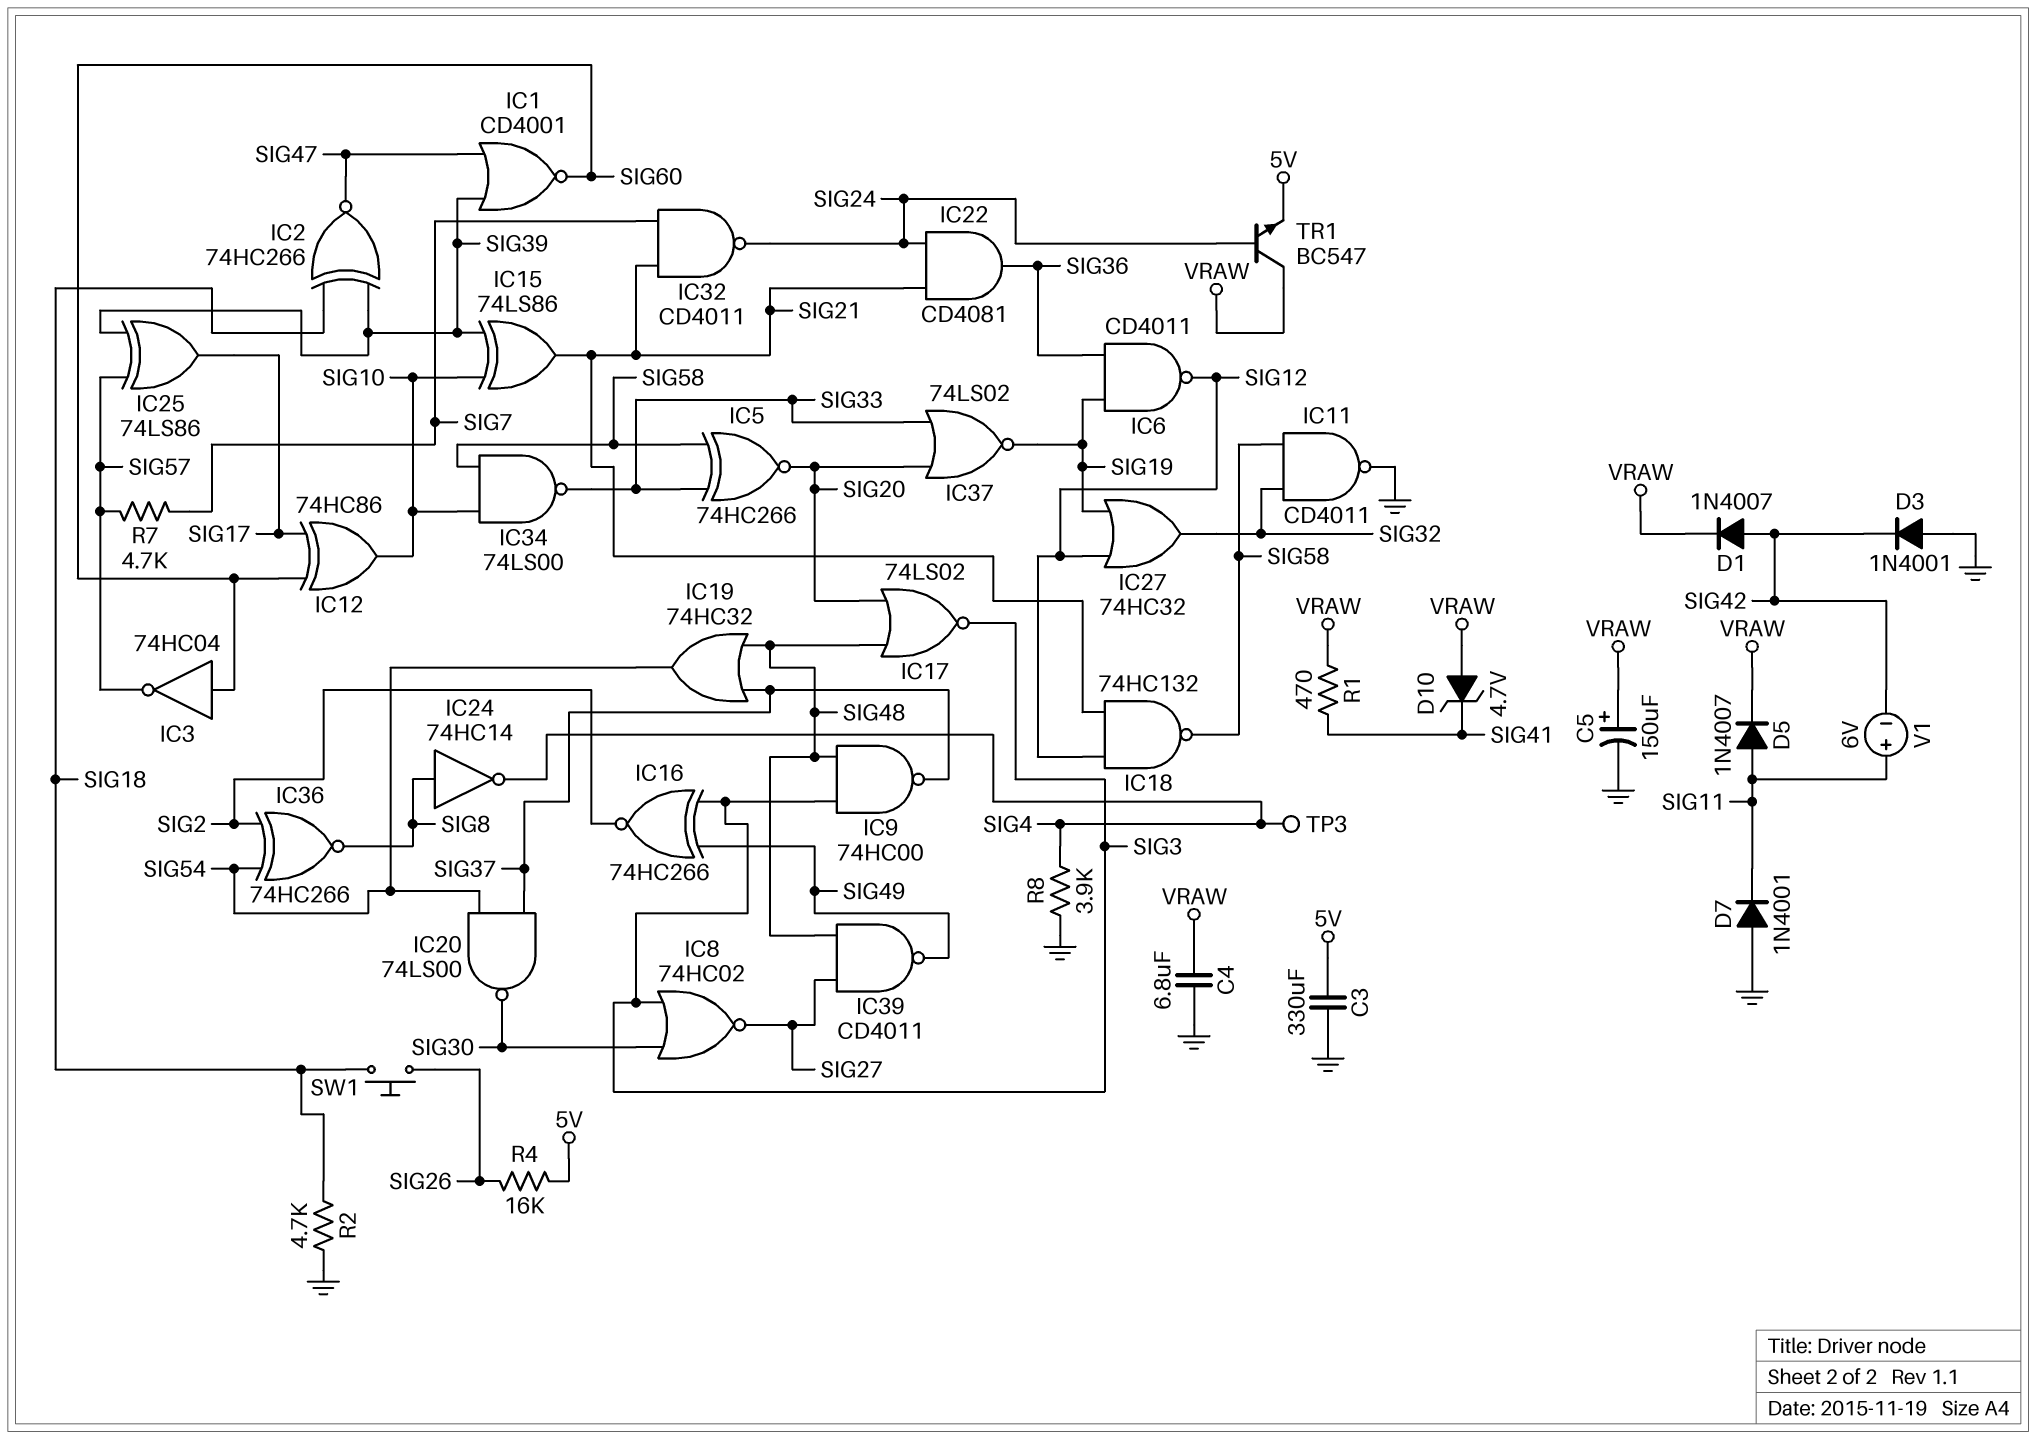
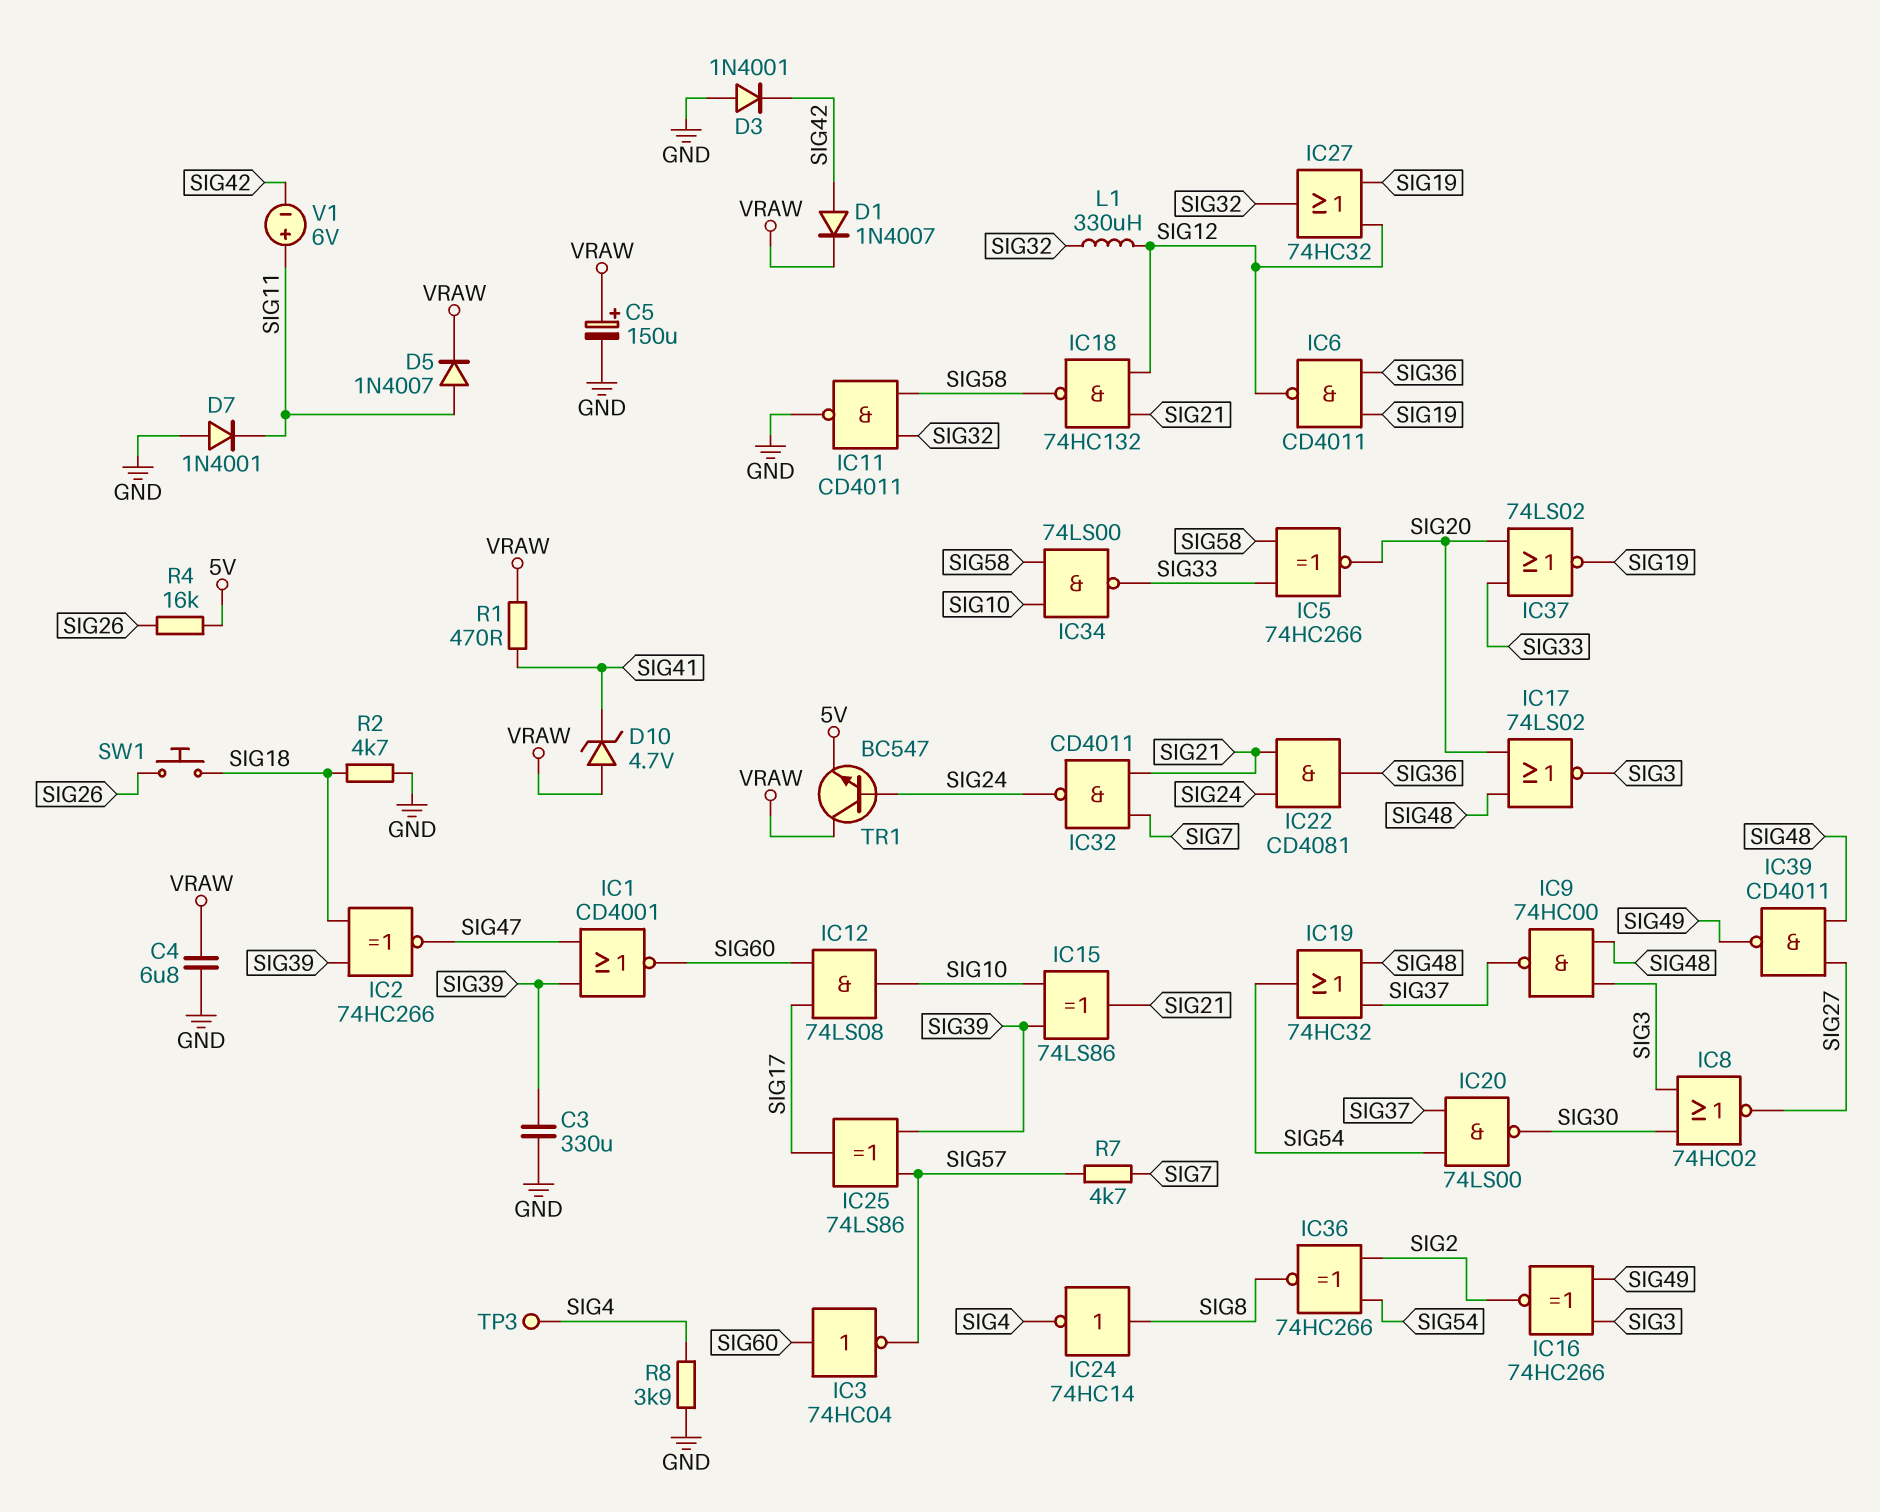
C3: 330uF (5V, GND) -> 330uF (GND, SIG39)
IC12: XOR 74HC86 (in SIG17, in SIG60, out SIG10) -> AND 74LS08 (in SIG17, in SIG60, out SIG10)
L1: none -> 330uH (SIG12, SIG32)

